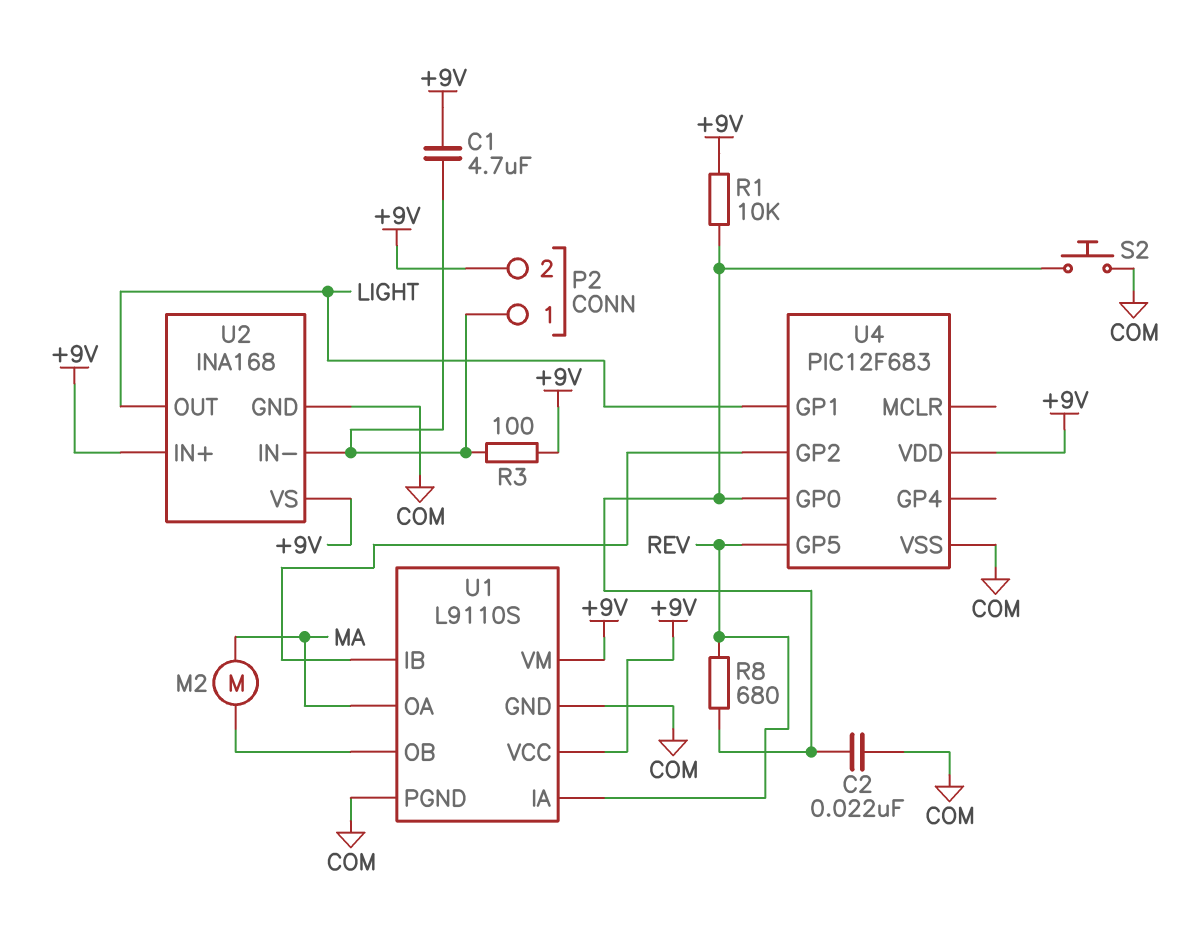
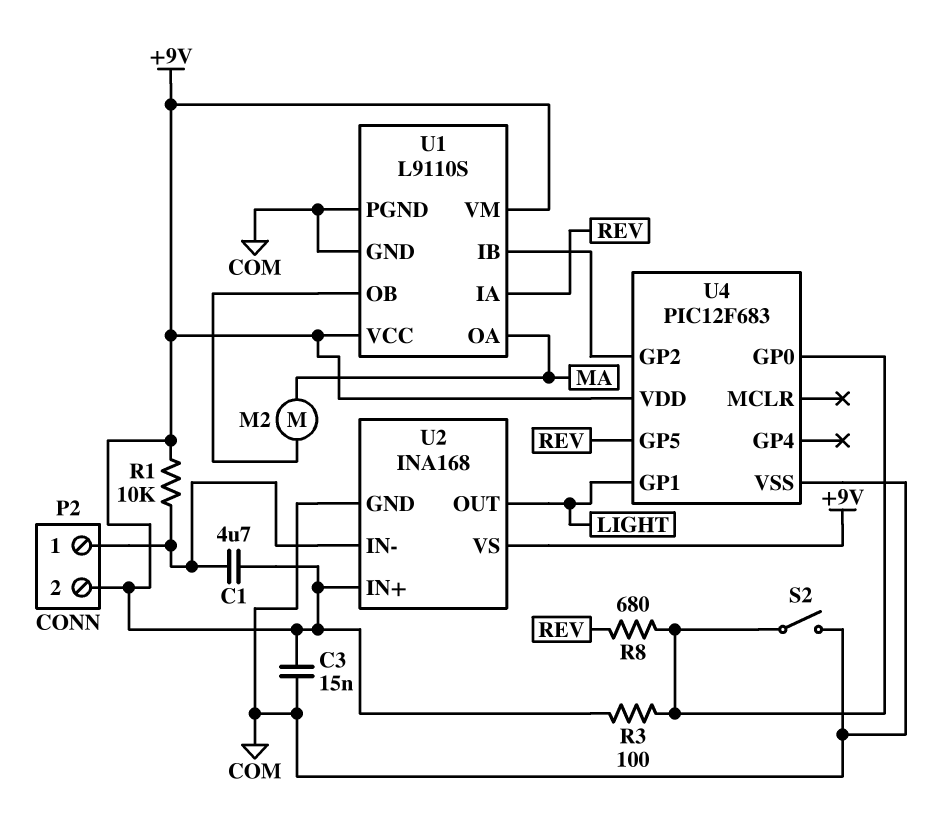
C2: 22nF (COM, U4/GP0) -> none
C3: none -> 15nF (+9V, COM)
R1: 10k (+9V, U4/GP0) -> 10k (+9V, P2/1)
R3: 100 (+9V, P2/1) -> 100 (+9V, U4/GP0)
S2: button (COM, U4/GP0) -> switch (COM, U4/GP0)

